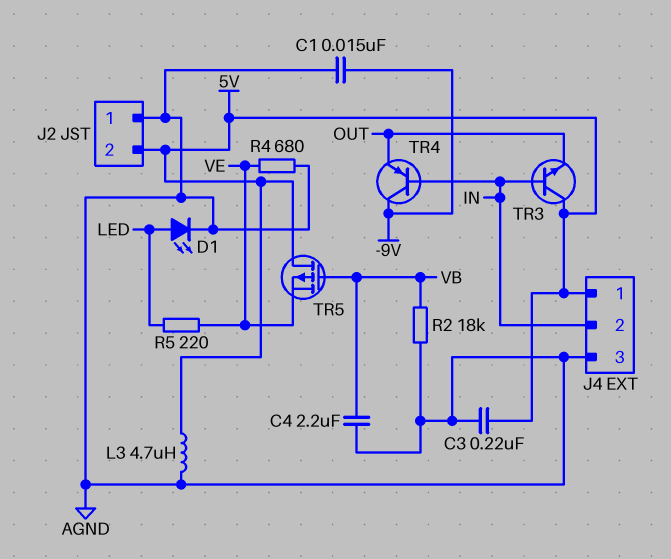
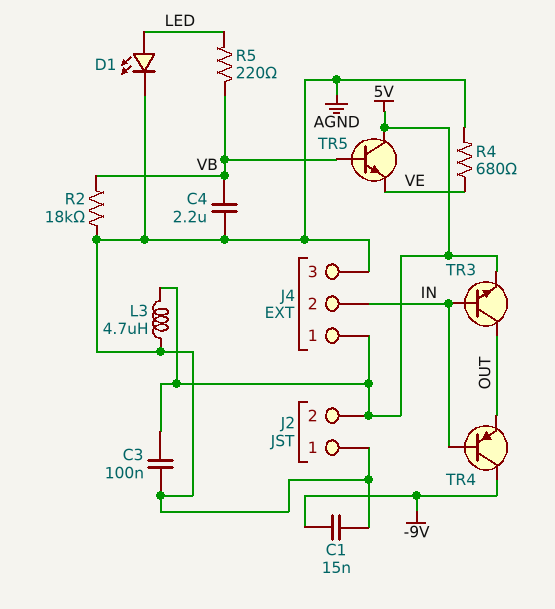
C3: 220nF (5V, AGND) -> 100nF (5V, AGND)
R5: 220 (LED, VE) -> 220 (LED, VB)
TR3: NPN (B IN, C 5V, E OUT) -> NPN (B IN, C OUT, E 5V)
TR5: PMOS (G VB, D 5V, S VE) -> NPN (B VB, C 5V, E VE)

